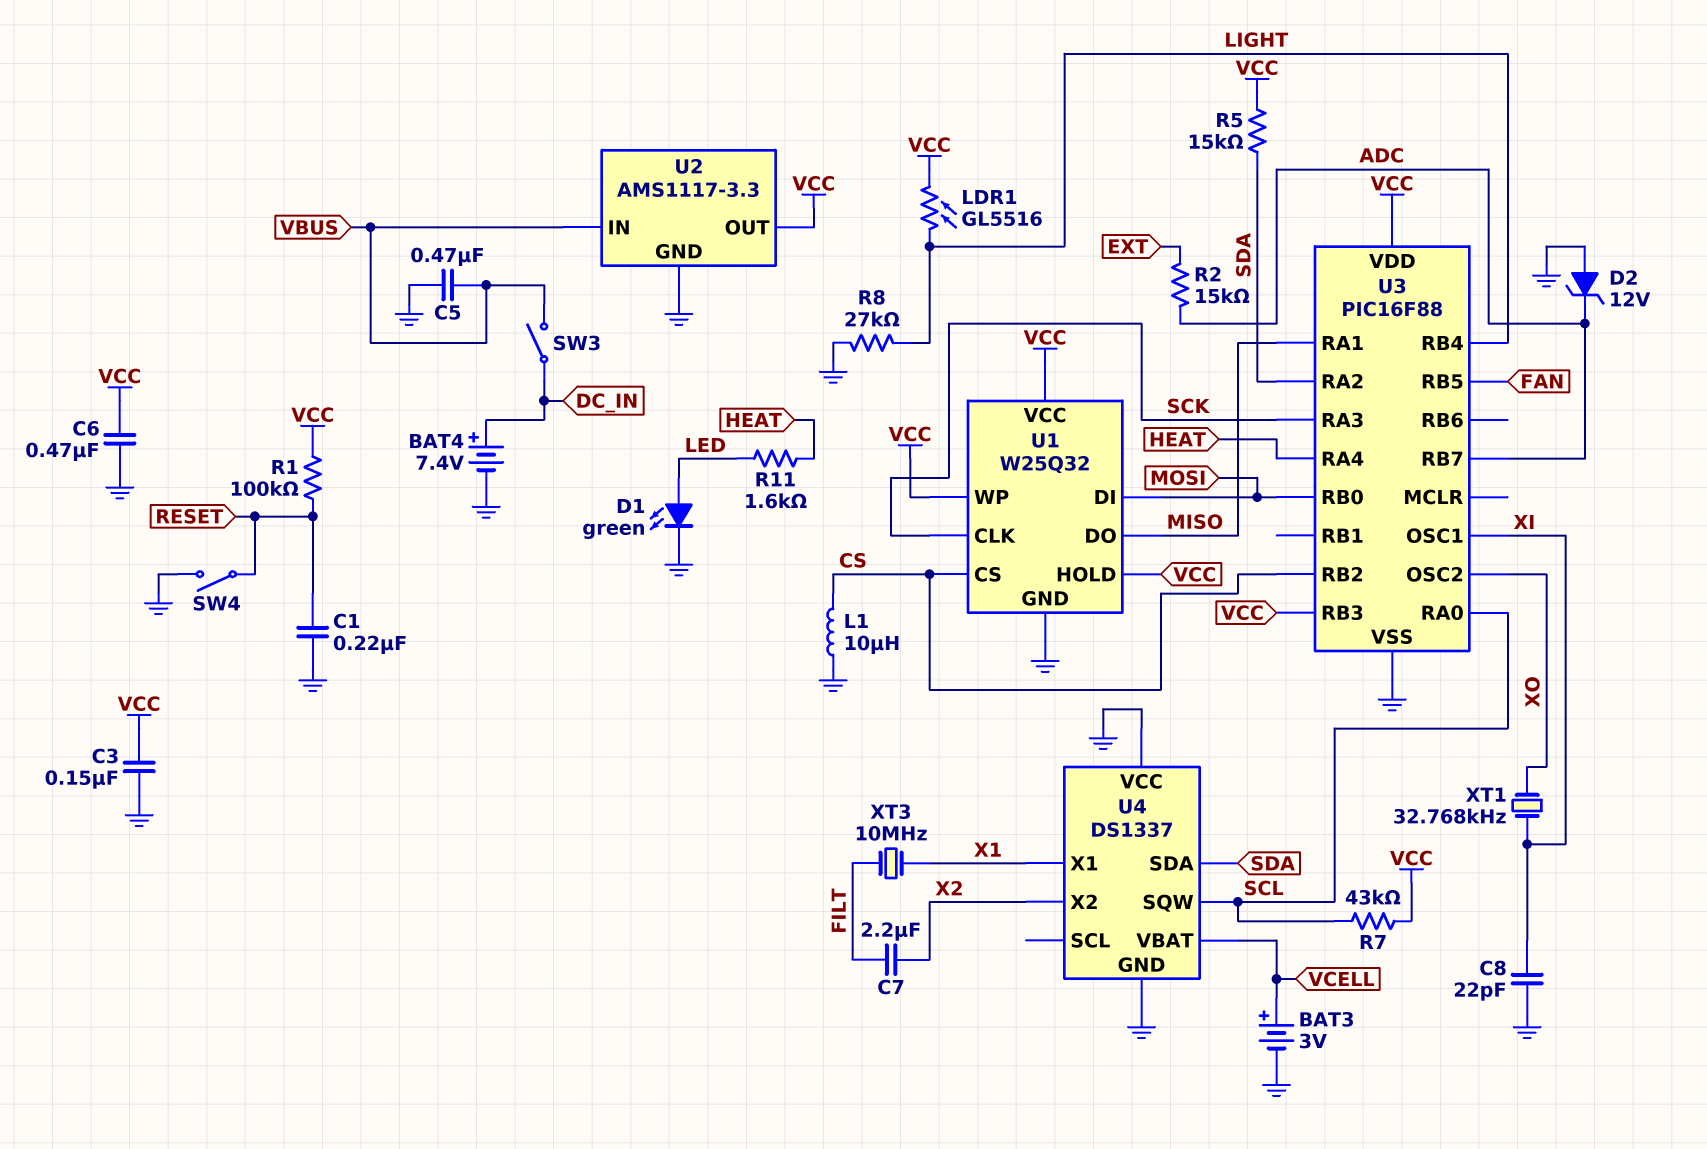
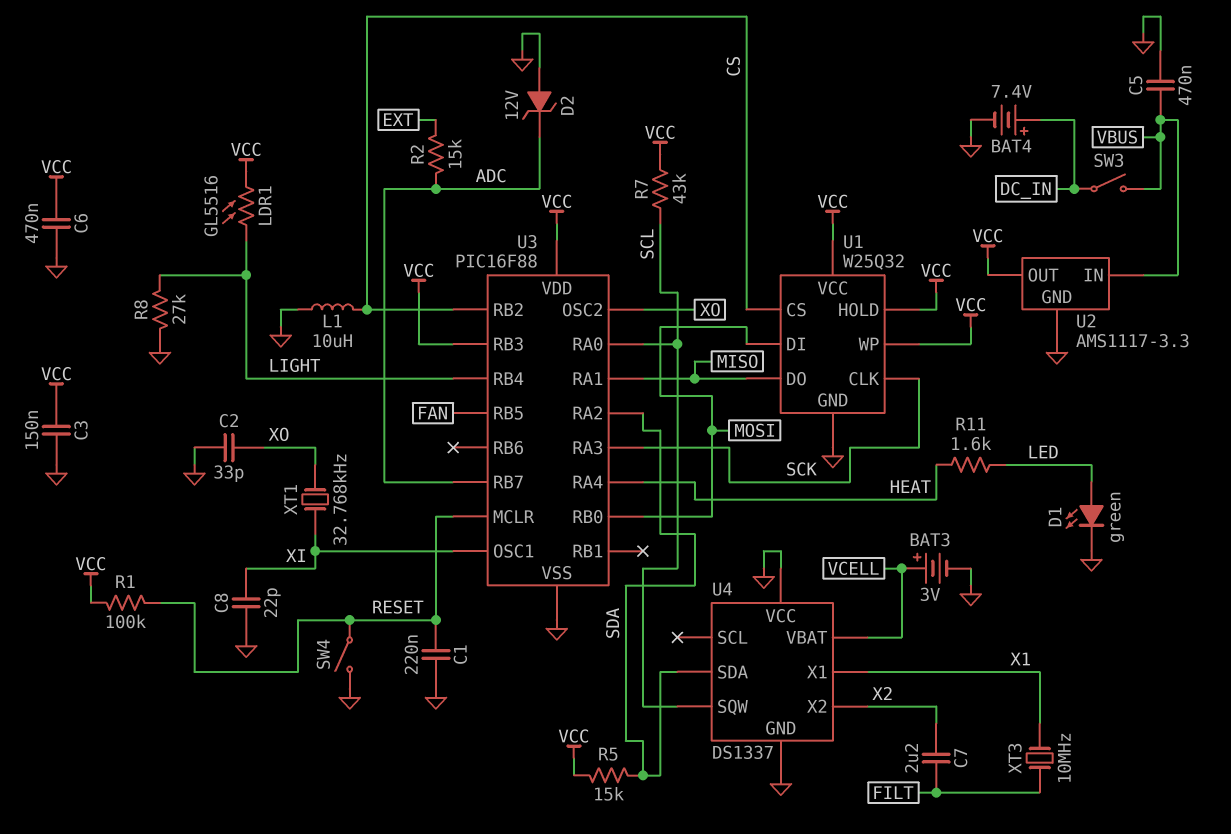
C2: none -> 33pF (GND, XO)
U3 pin MCLR: none -> RESET

